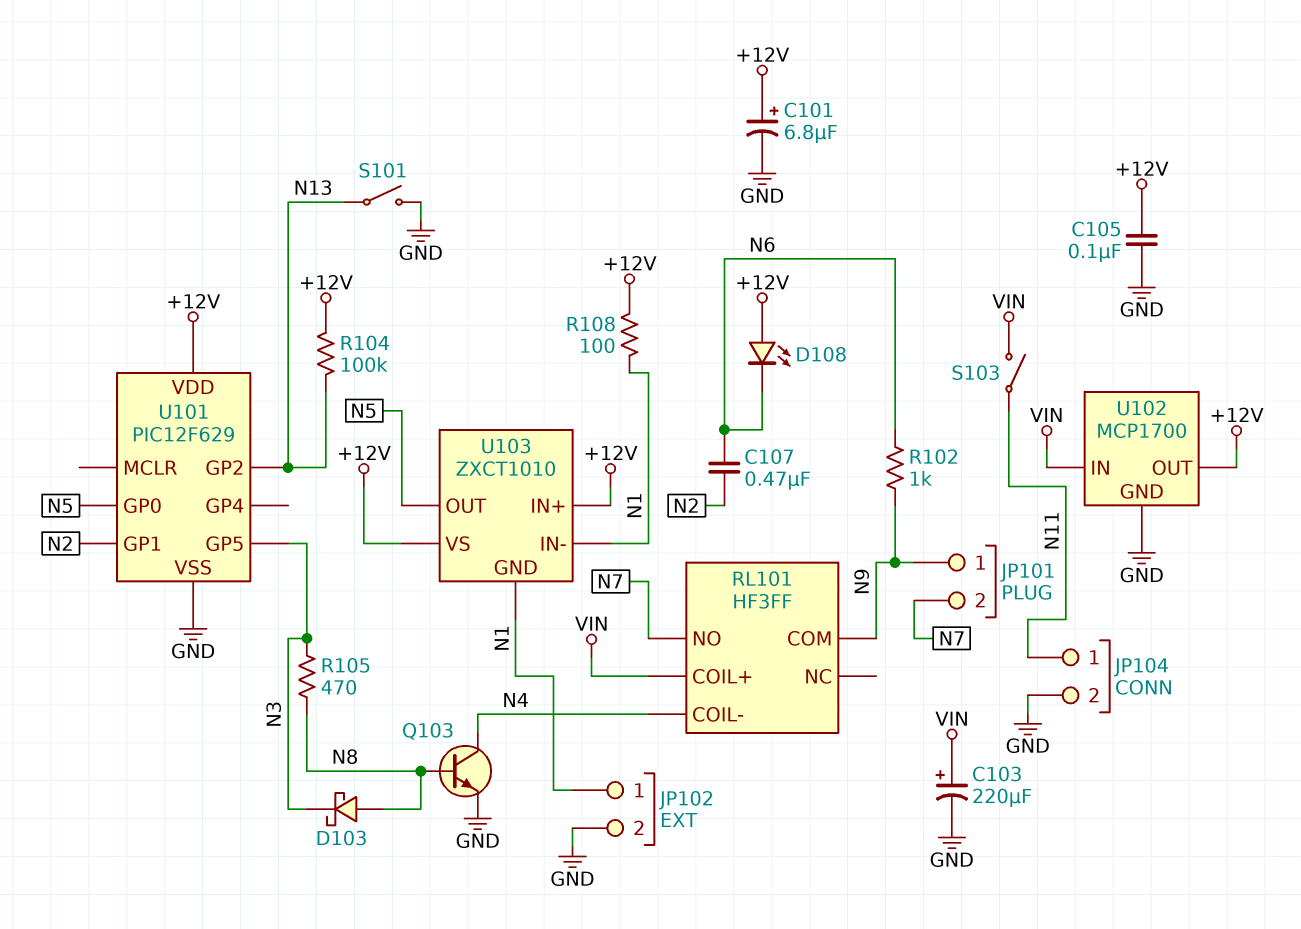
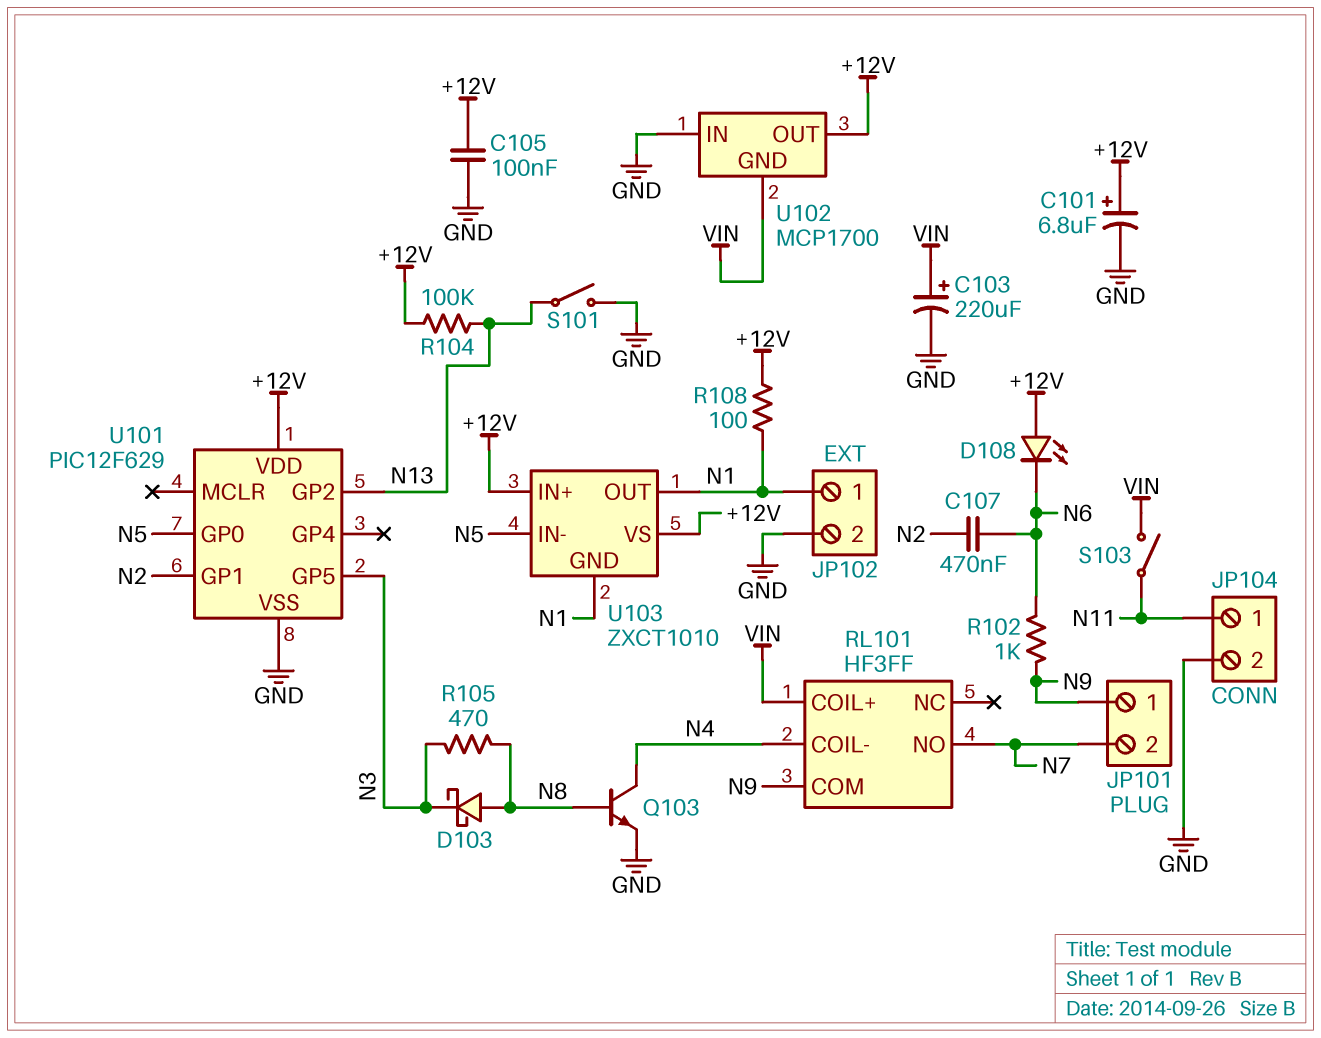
U102 pin GND: GND -> VIN
U102 pin IN: VIN -> GND
U103 pin IN-: N1 -> N5
U103 pin OUT: N5 -> N1

